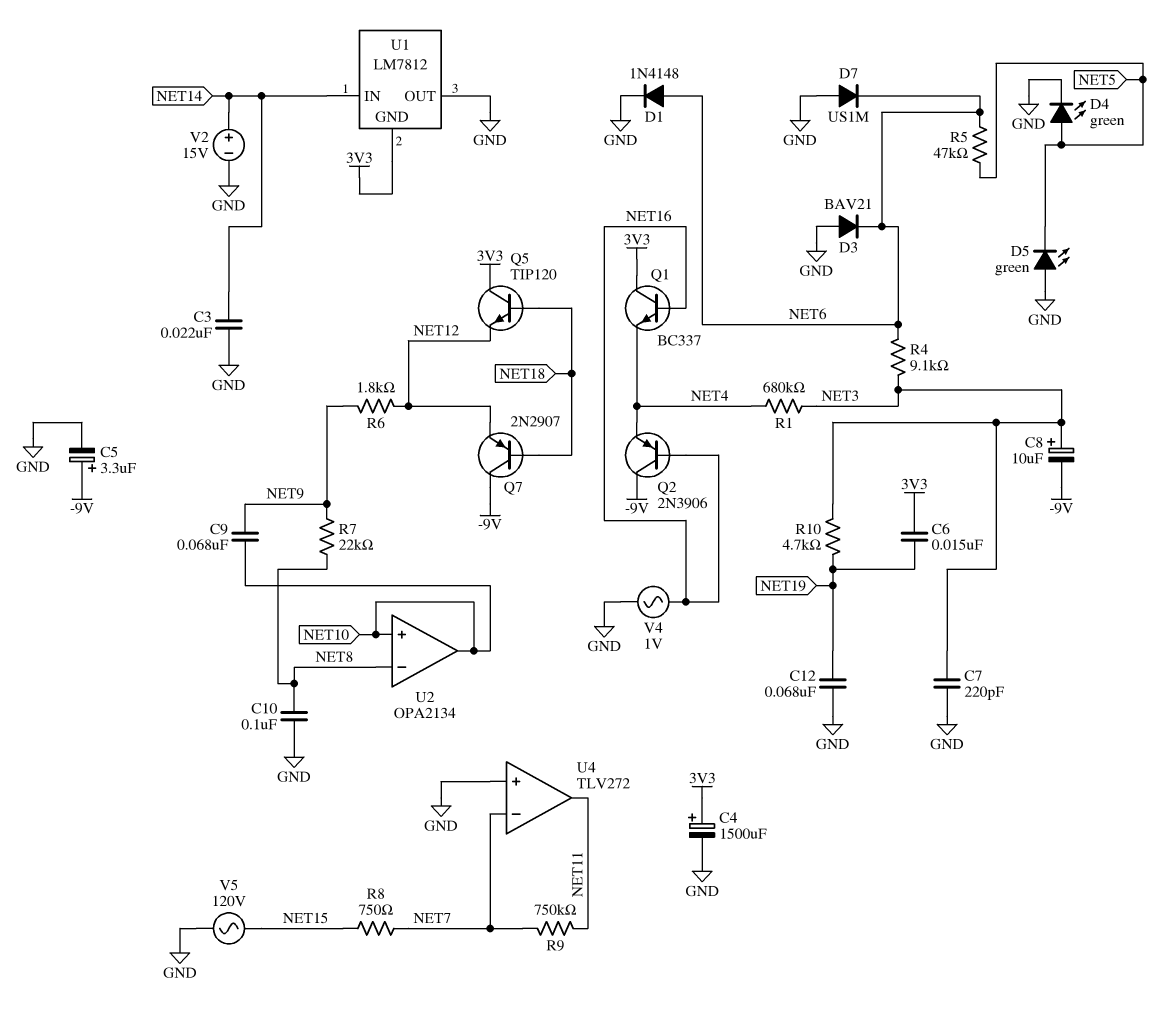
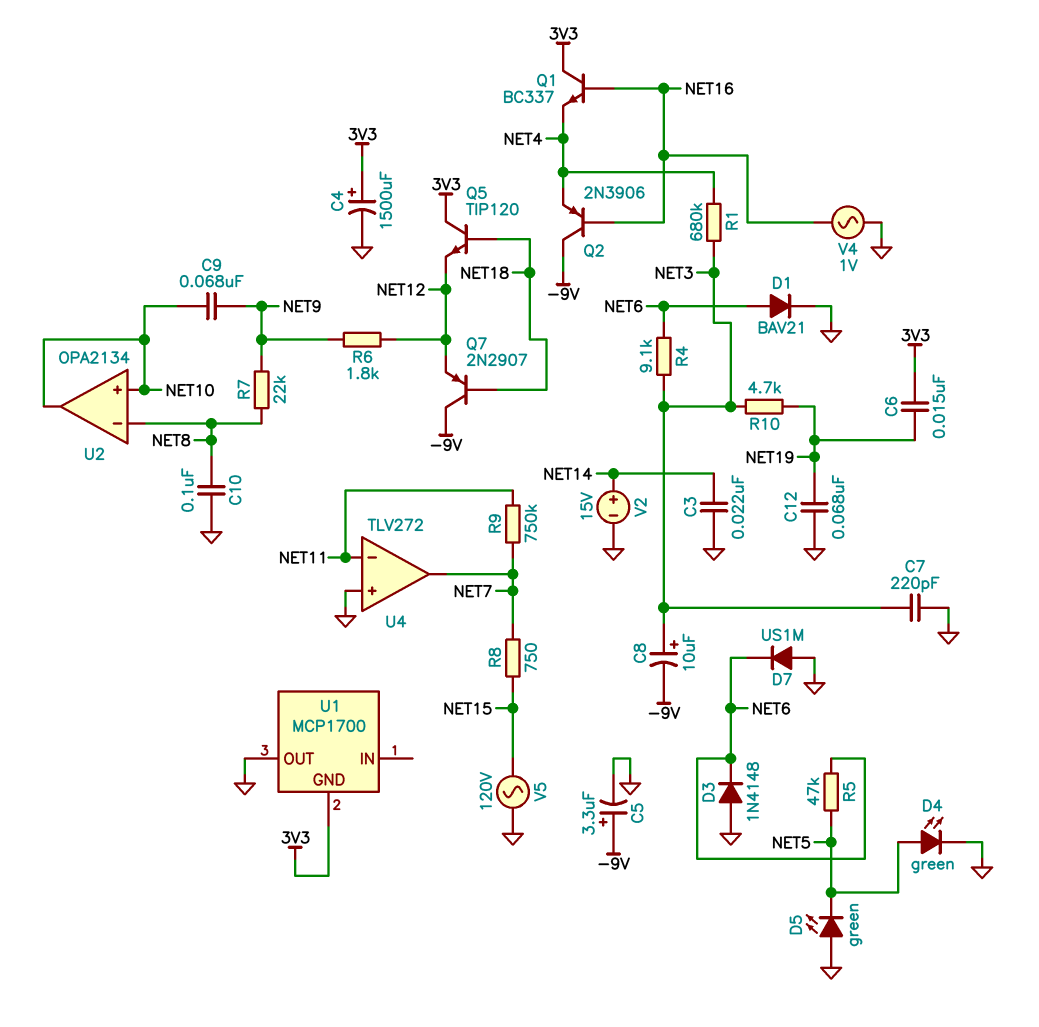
D1: diode 1N4148 (A NET6, K GND) -> diode BAV21 (A NET6, K GND)
D3: diode BAV21 (A GND, K NET6) -> diode 1N4148 (A GND, K NET6)
U1: LM7812 -> MCP1700
U1 pin IN: NET14 -> none
U4 pin in-: NET7 -> NET11
U4 pin out: NET11 -> NET7

